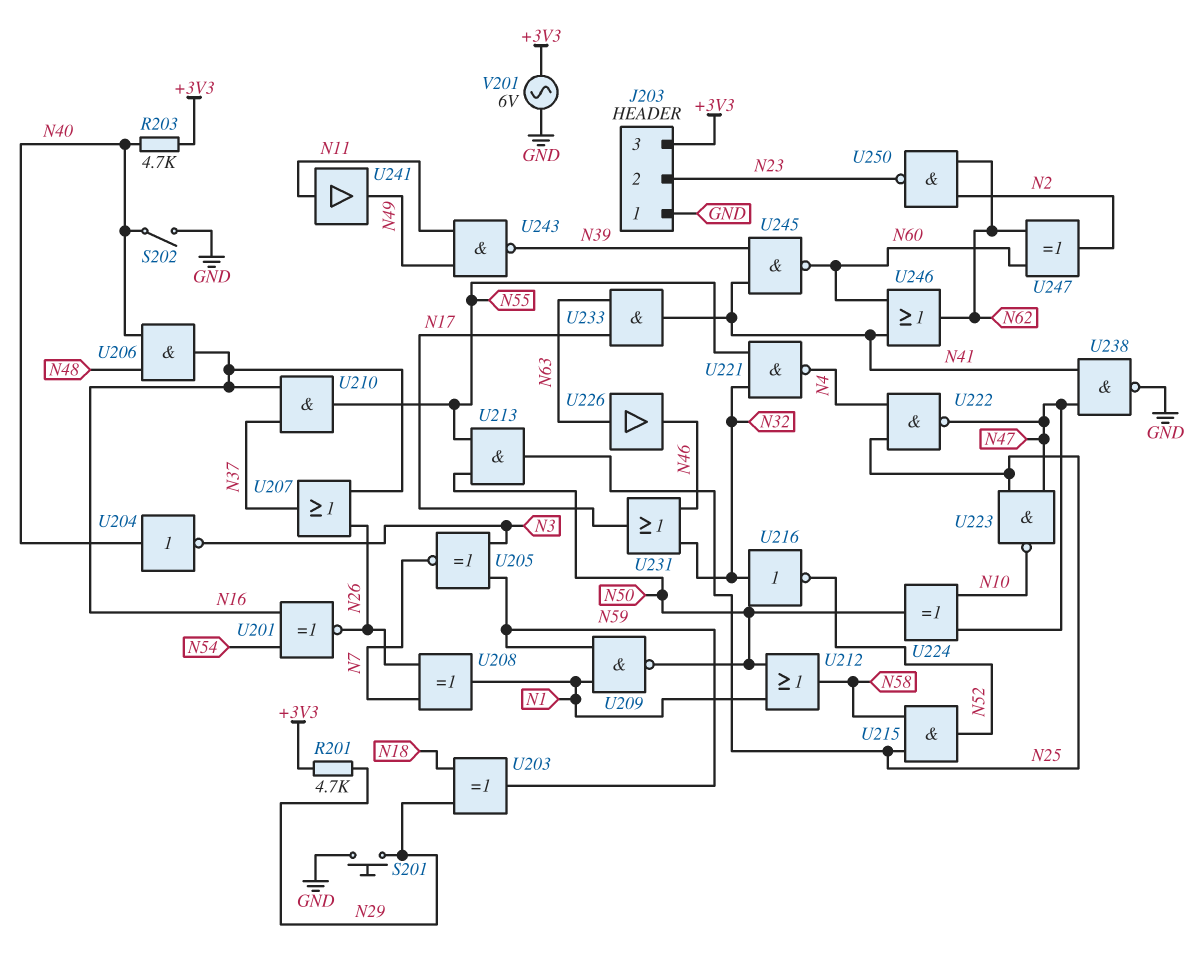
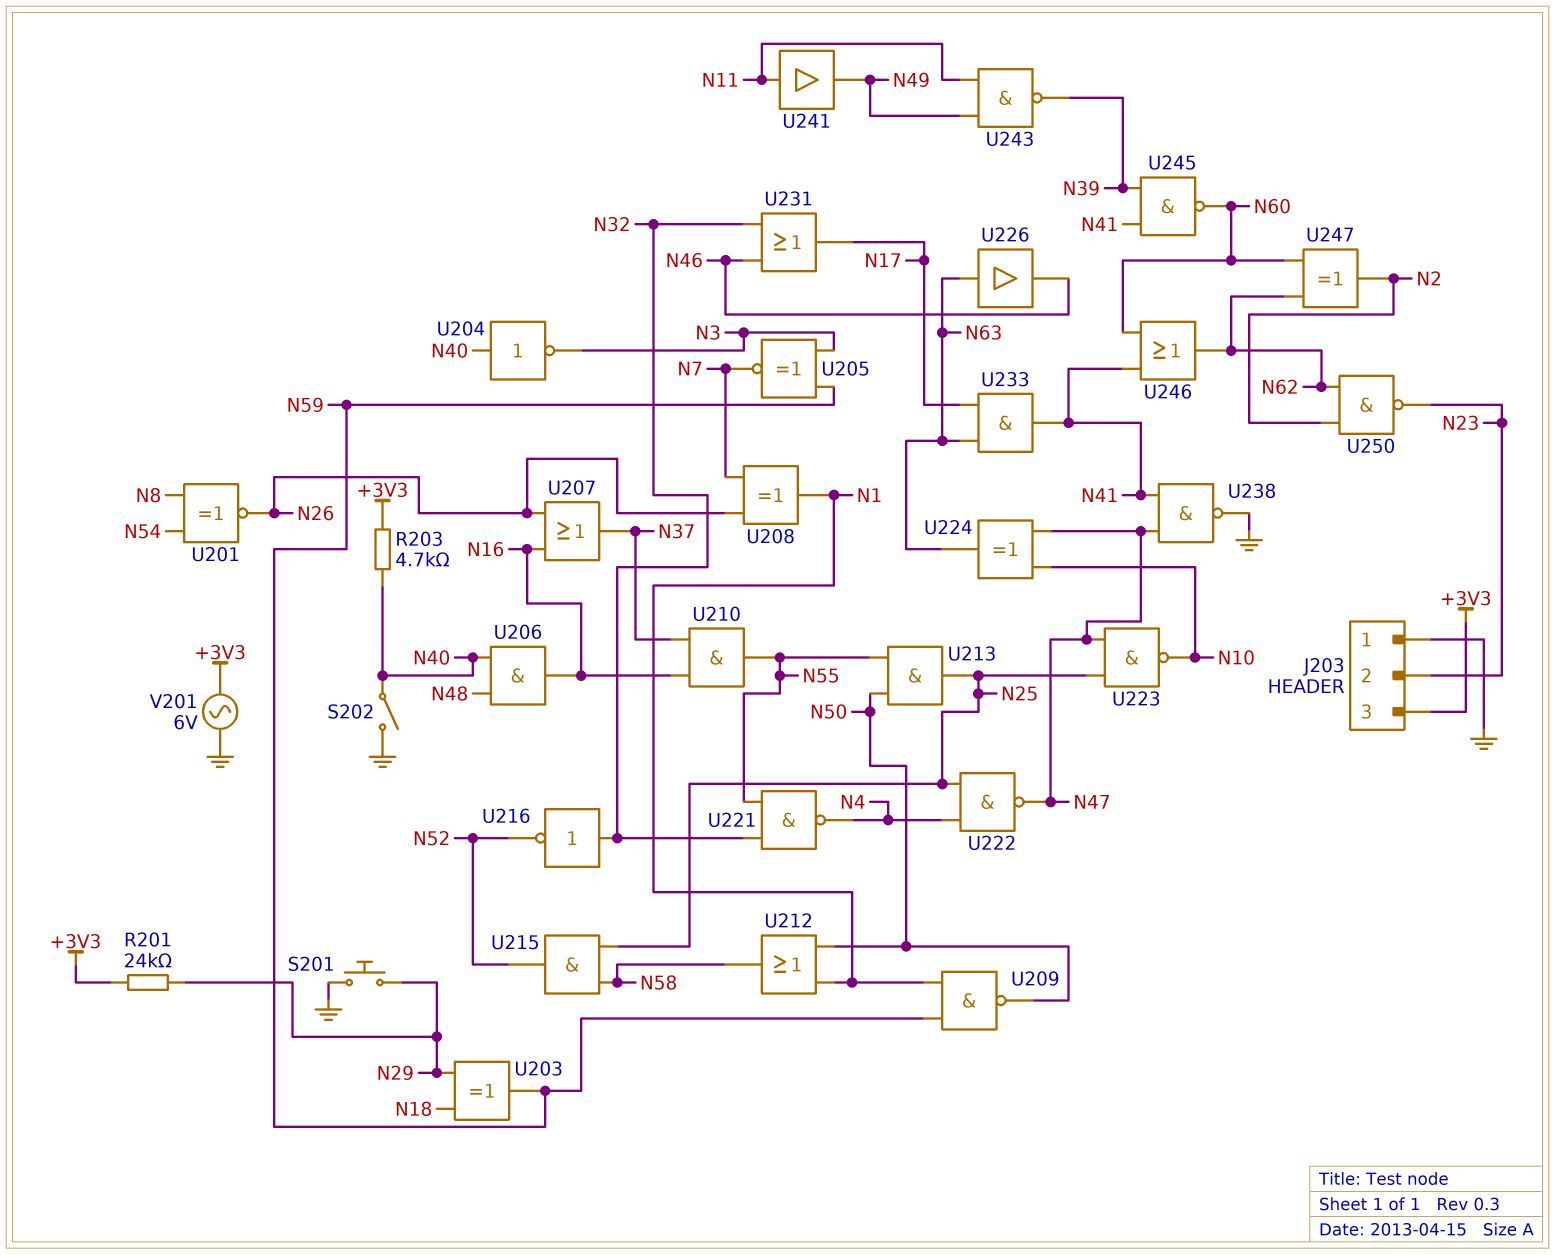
R201: 4.7k (+3V3, N29) -> 24k (+3V3, N29)
U201: XNOR (in N16, in N54, out N26) -> XNOR (in N8, in N54, out N26)
U224: XOR (in N10, in N47, out N50) -> XOR (in N10, in N47, out N63)

